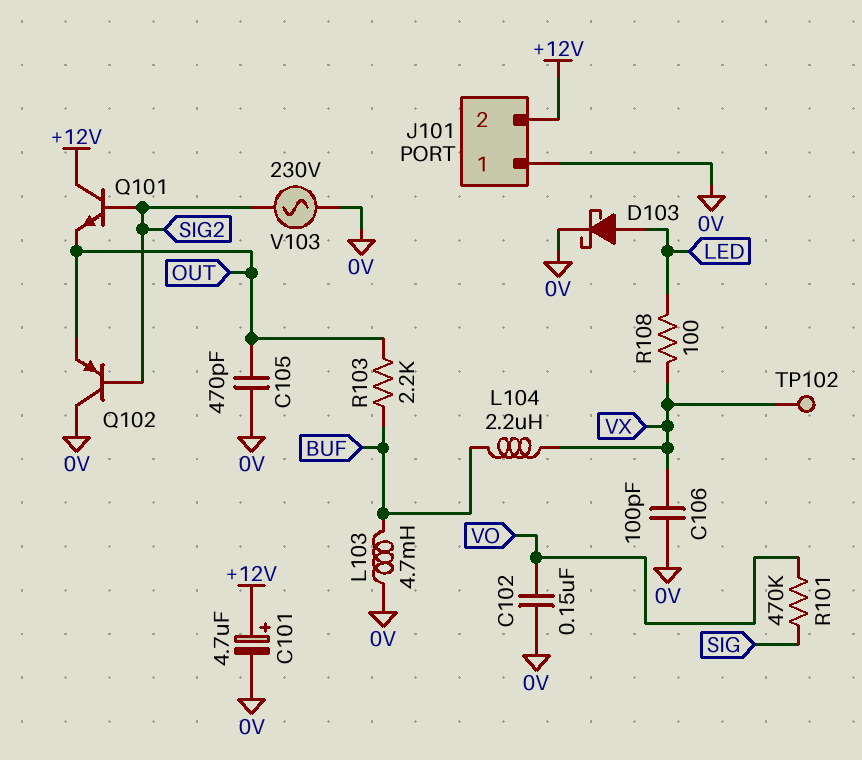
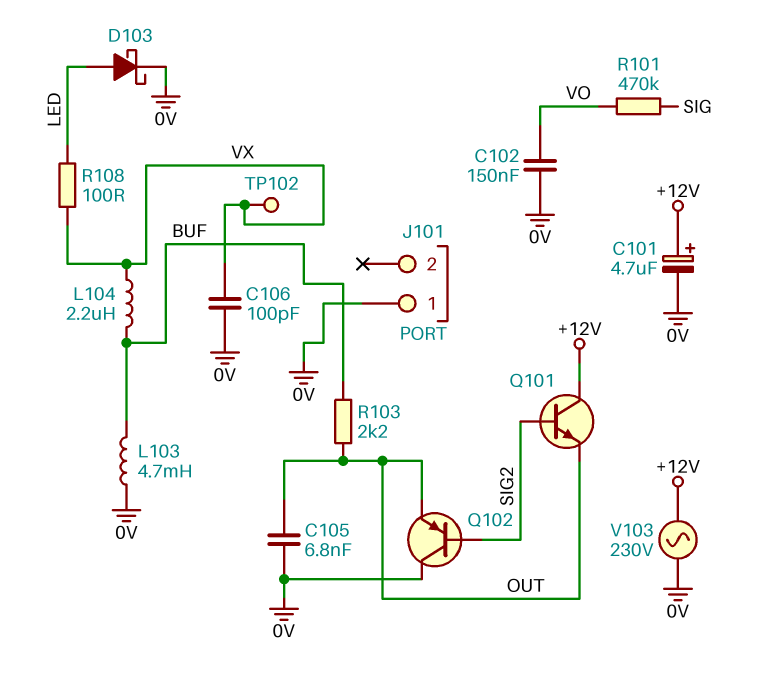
C105: 470pF (0V, OUT) -> 6.8nF (0V, OUT)
J101 pin 2: +12V -> none
V103: AC 230V (0V, SIG2) -> AC 230V (+12V, 0V)

